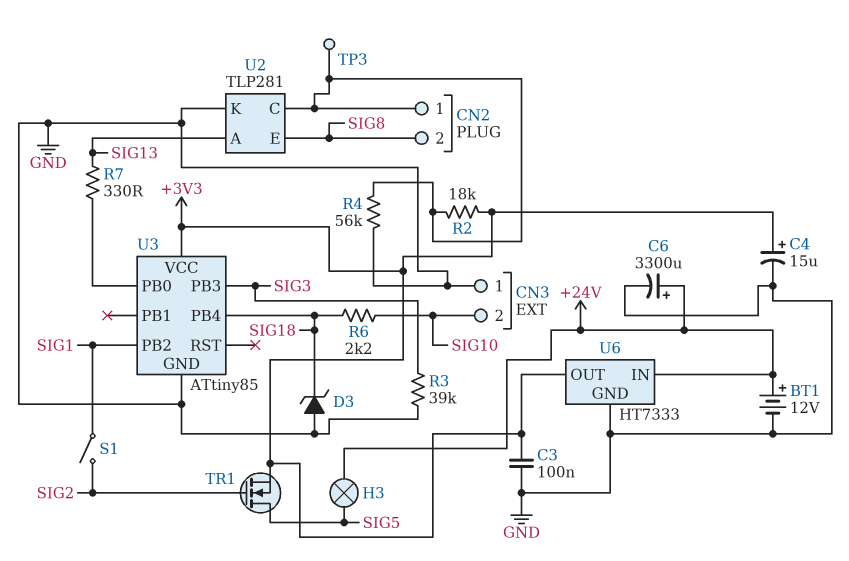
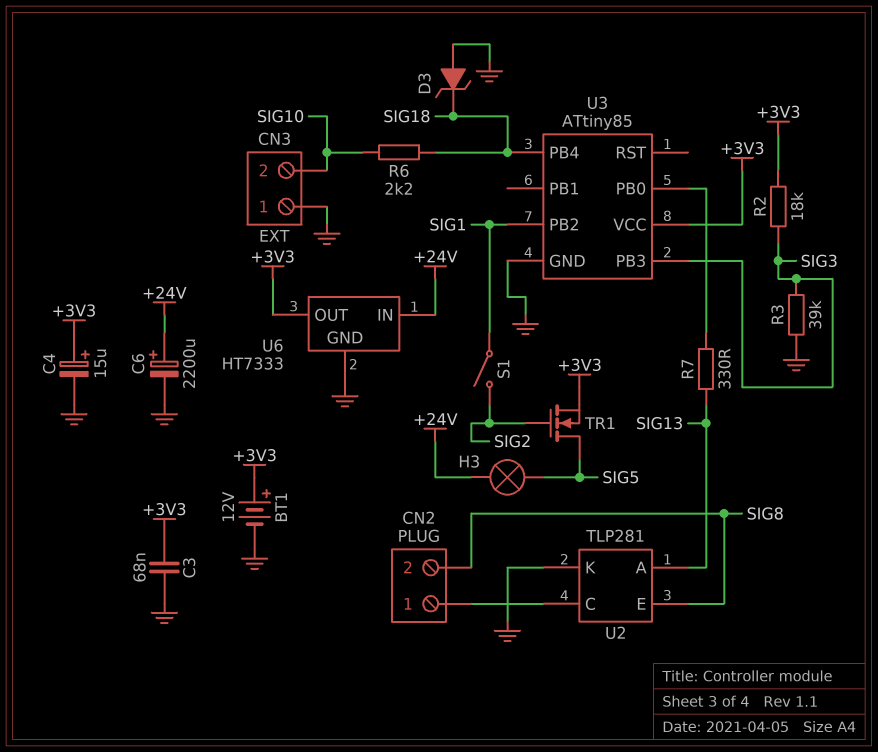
BT1: 12V (plus +24V, minus GND) -> 12V (plus +3V3, minus GND)
C3: 100nF (+3V3, GND) -> 68nF (+3V3, GND)
C6: 3300uF (plus +24V, minus GND) -> 2200uF (plus +24V, minus GND)
R2: 18k (+3V3, CN2/1) -> 18k (+3V3, SIG3)
R4: 56k (CN2/1, GND) -> none
TP3: test point (CN2/1) -> none

